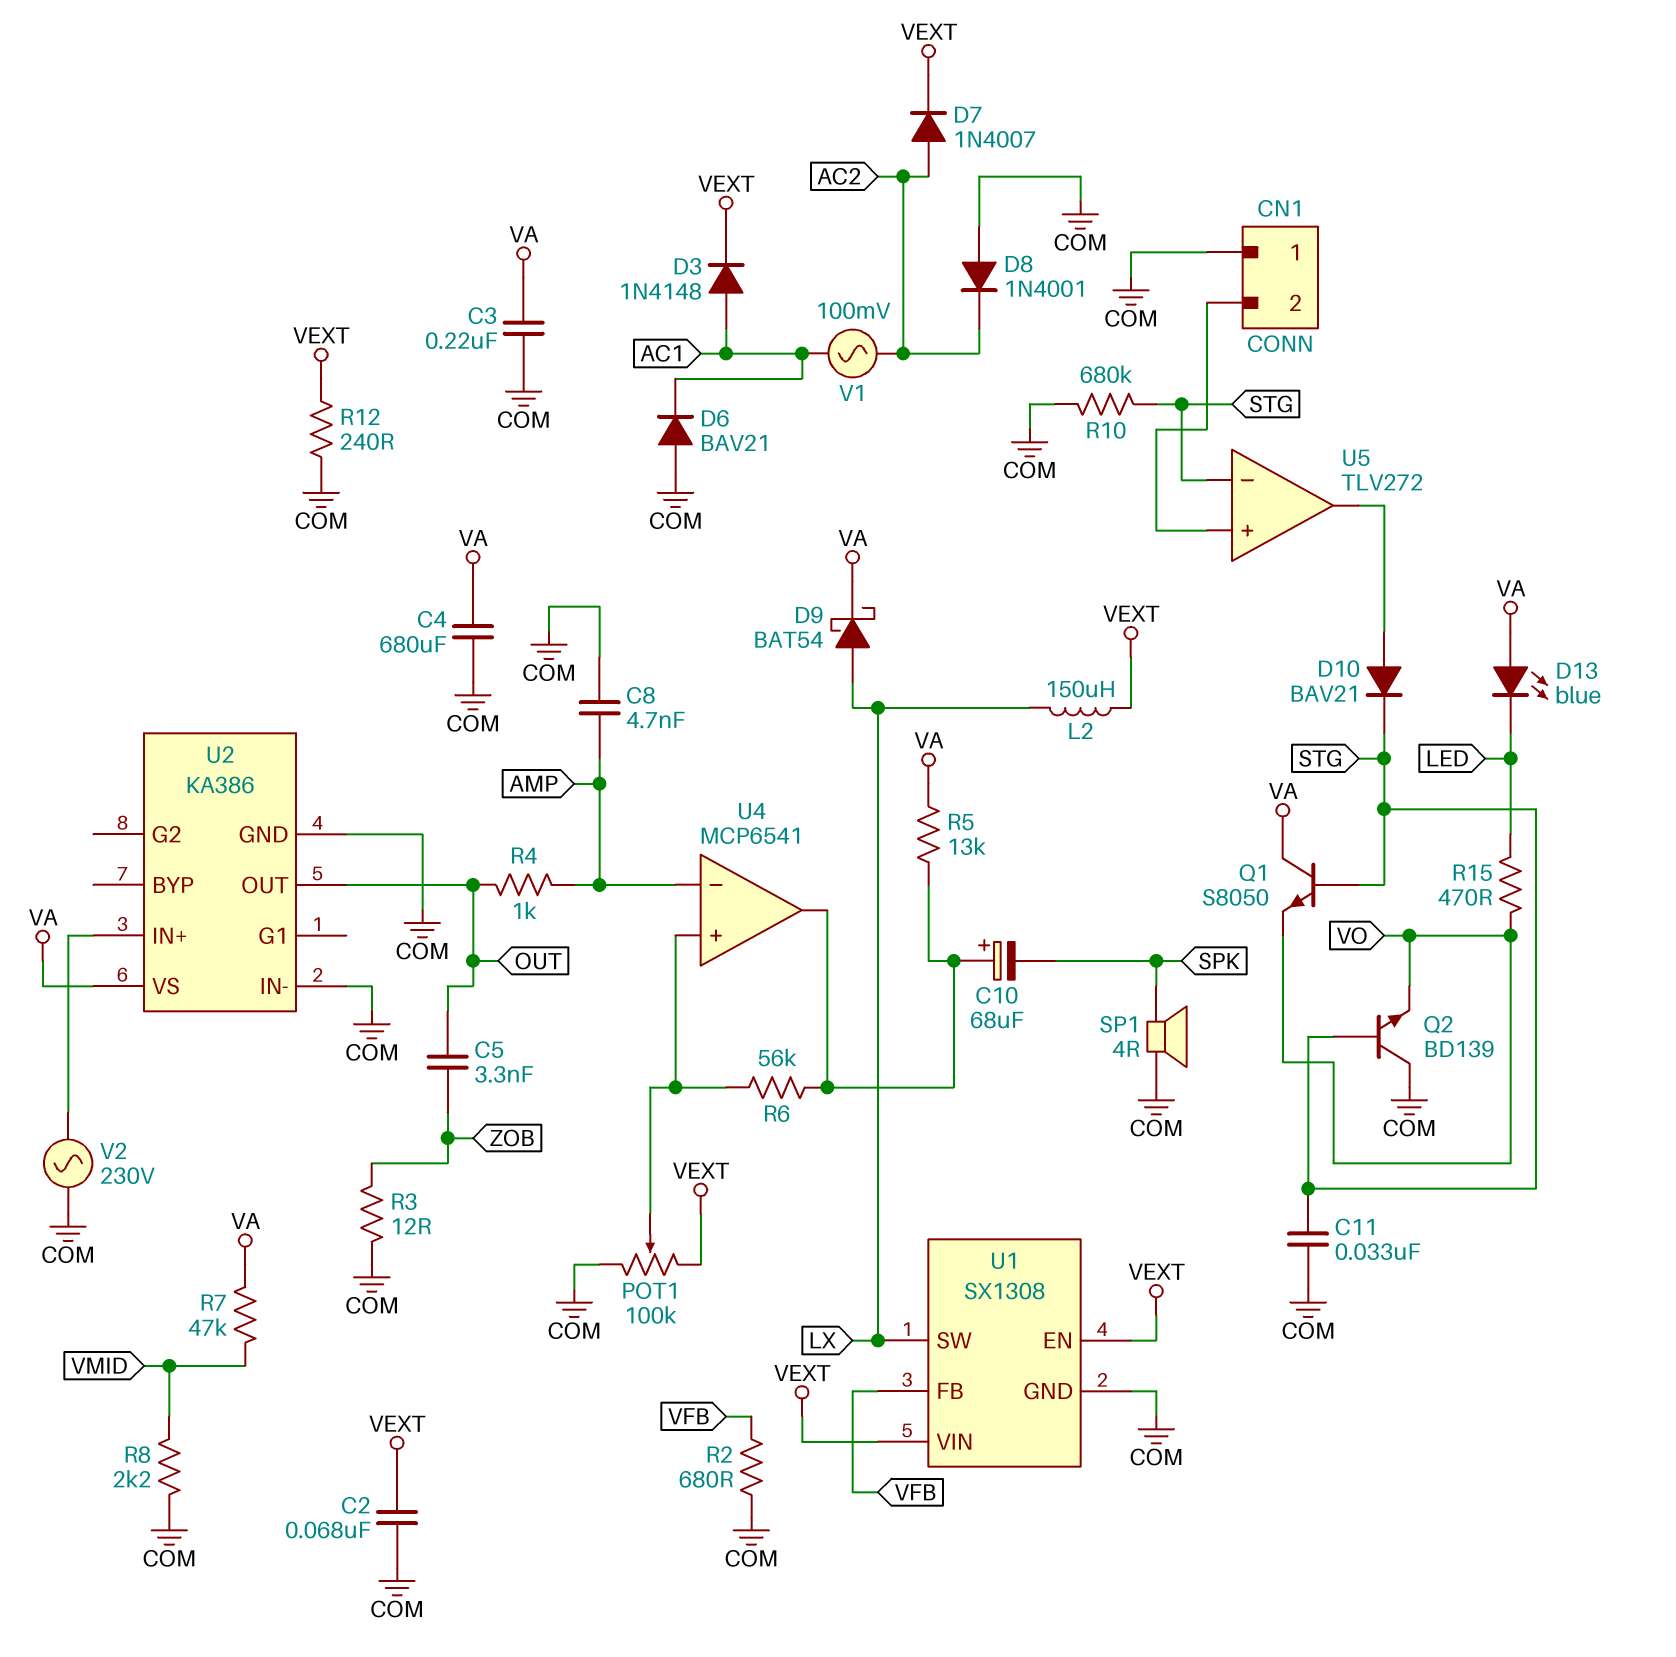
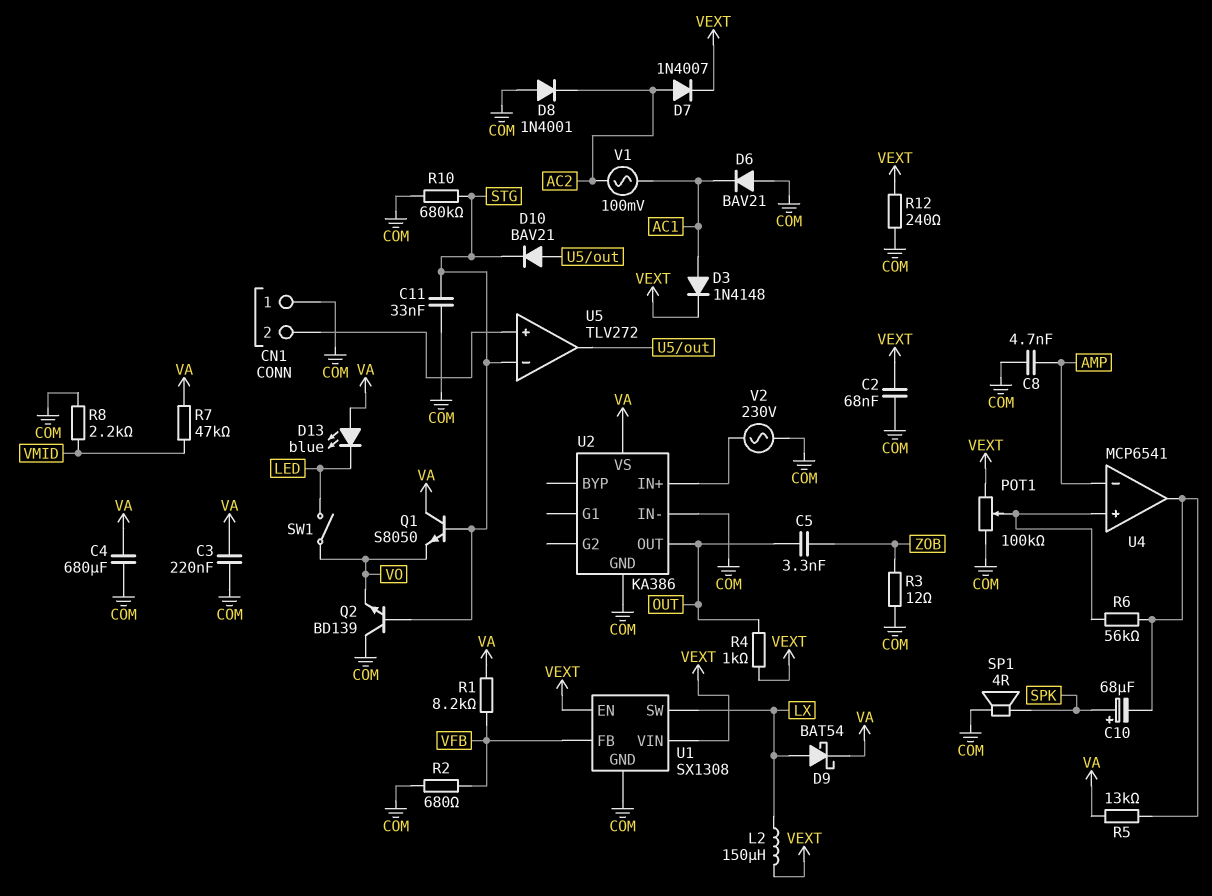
C10: 68uF (plus U4/out, minus SPK) -> 68uF (plus SPK, minus U4/out)
R1: none -> 8.2k (VA, VFB)
R4: 1k (AMP, OUT) -> 1k (OUT, VEXT)
R15: 470 (LED, VO) -> none
SW1: none -> switch (LED, VO)

